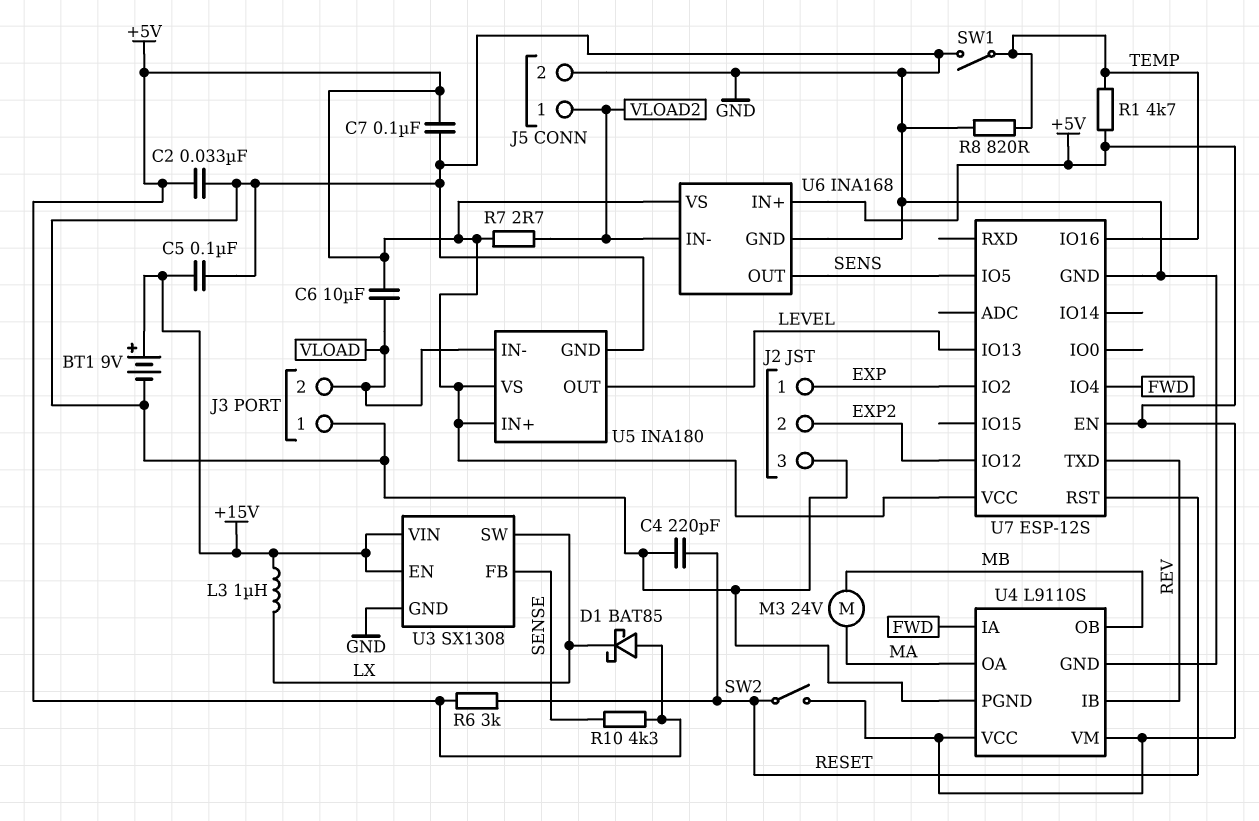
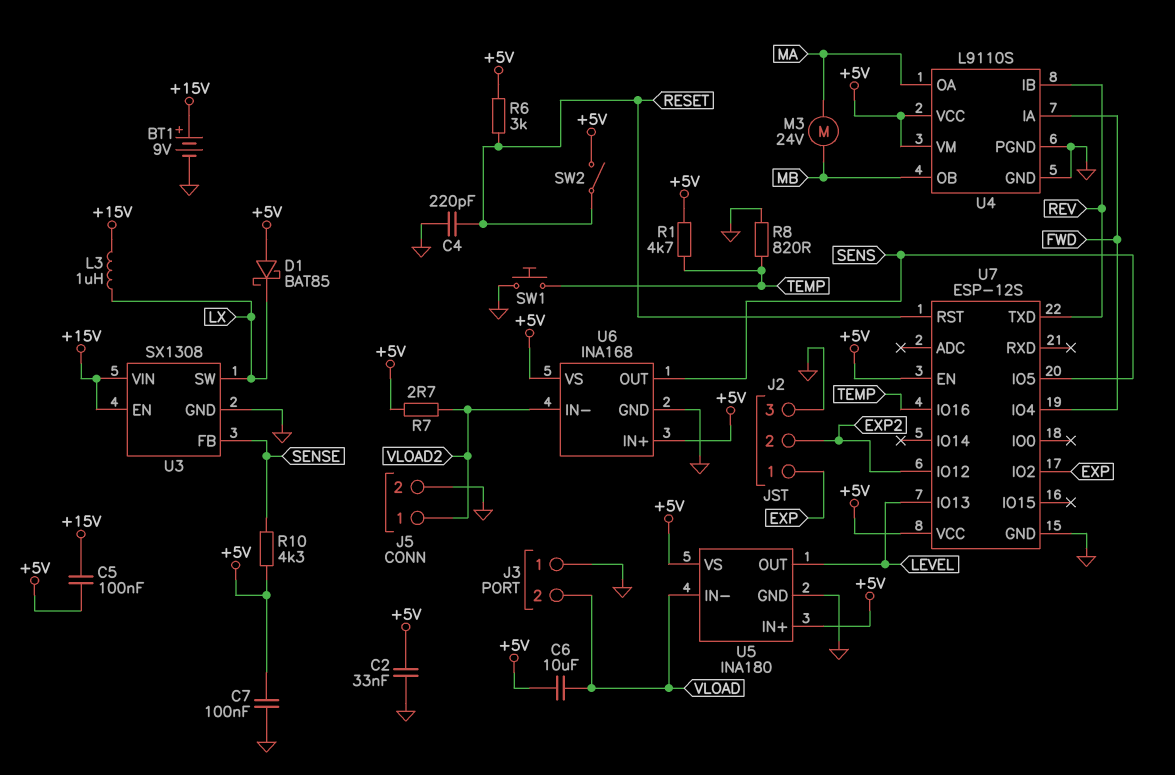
C5: 100nF (+15V, GND) -> 100nF (+5V, +15V)
SW1: switch (GND, TEMP) -> button (GND, TEMP)

